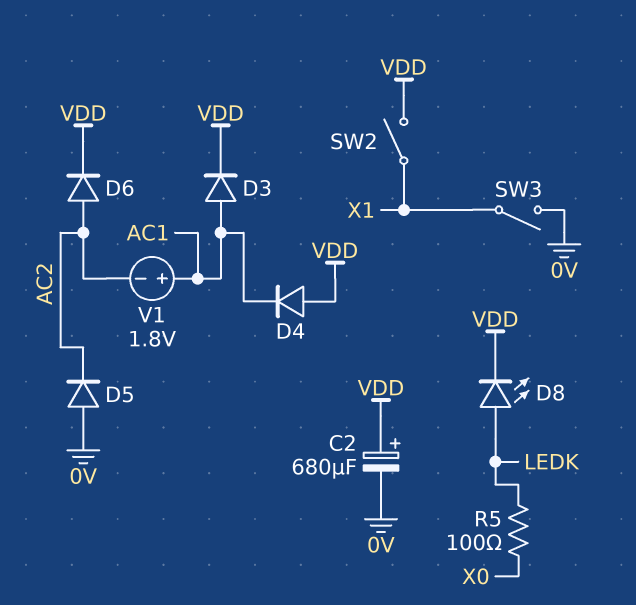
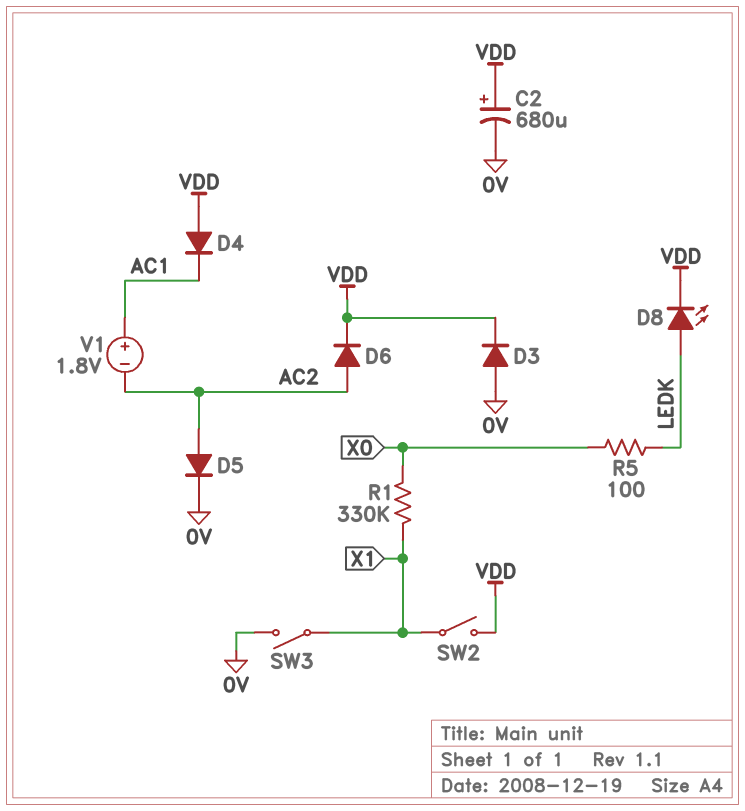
D3: diode (A AC1, K VDD) -> diode (A 0V, K VDD)
D5: diode (A 0V, K AC2) -> diode (A AC2, K 0V)
R1: none -> 330k (X0, X1)

